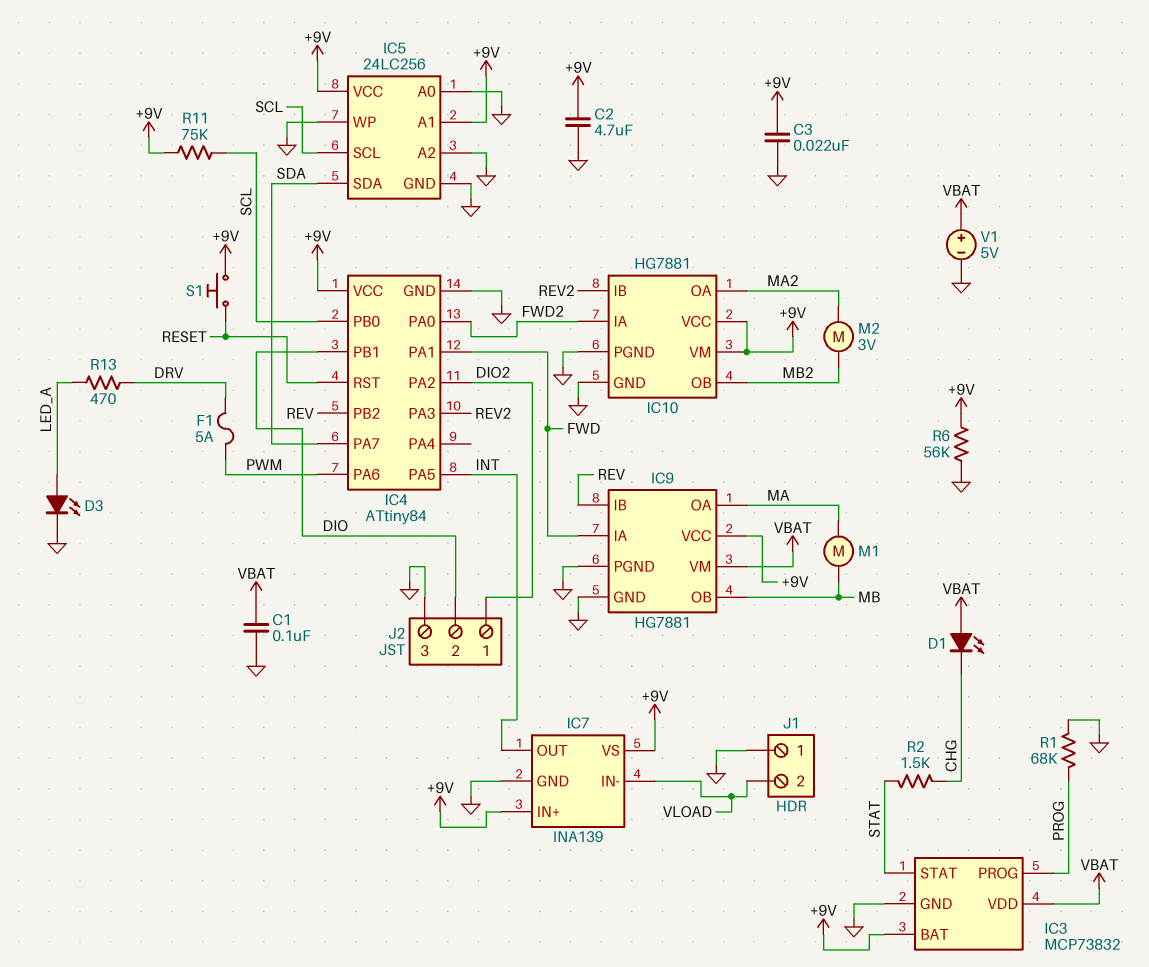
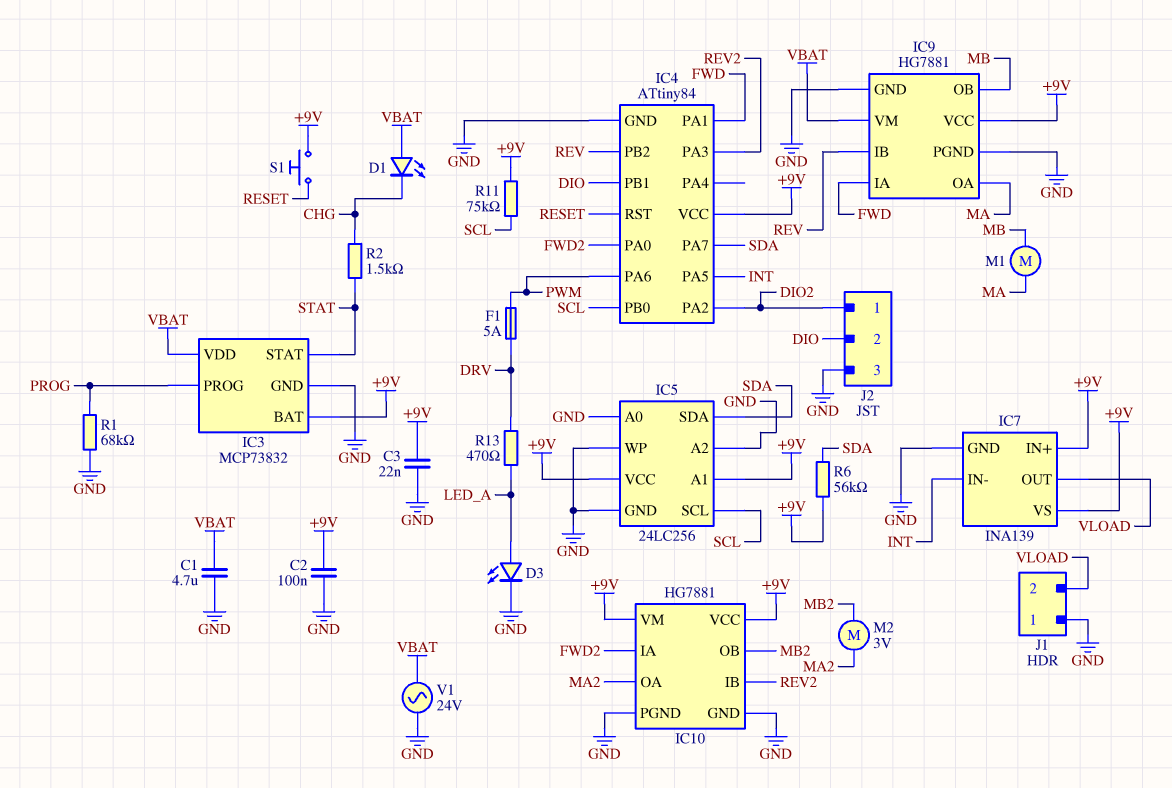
C1: 100nF (GND, VBAT) -> 4.7uF (GND, VBAT)
C2: 4.7uF (+9V, GND) -> 100nF (+9V, GND)
IC7 pin IN-: VLOAD -> INT
IC7 pin OUT: INT -> VLOAD
R6: 56k (+9V, GND) -> 56k (+9V, SDA)
V1: 5V (plus VBAT, minus GND) -> AC 24V (GND, VBAT)

